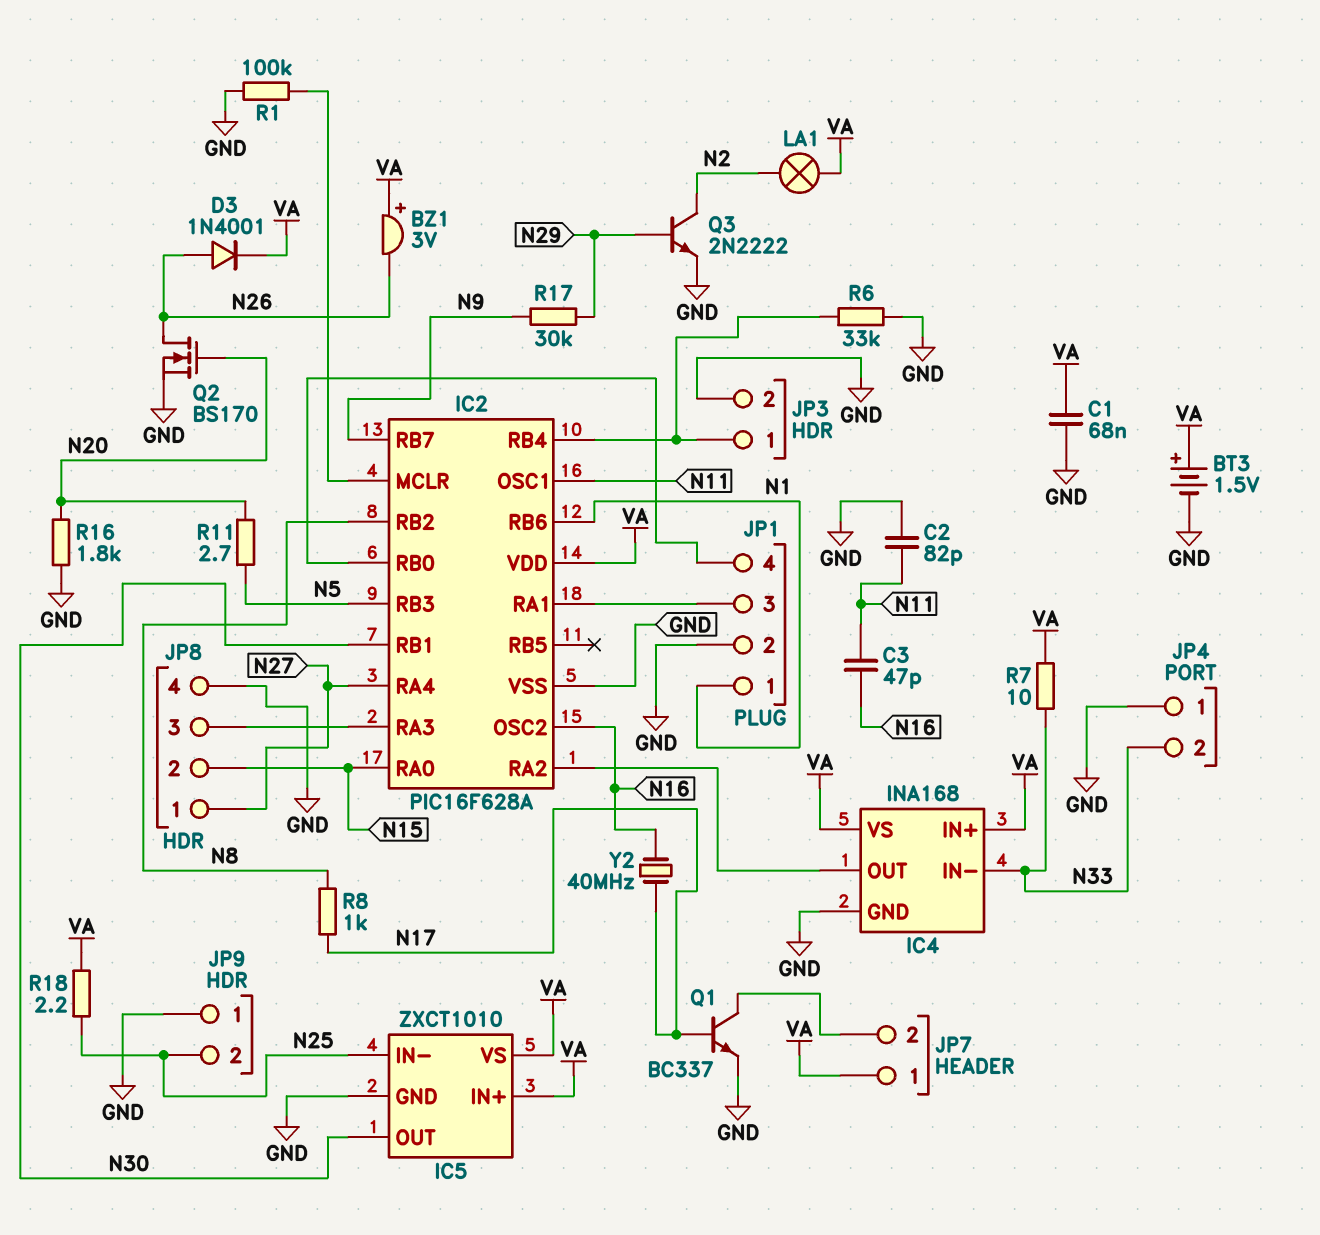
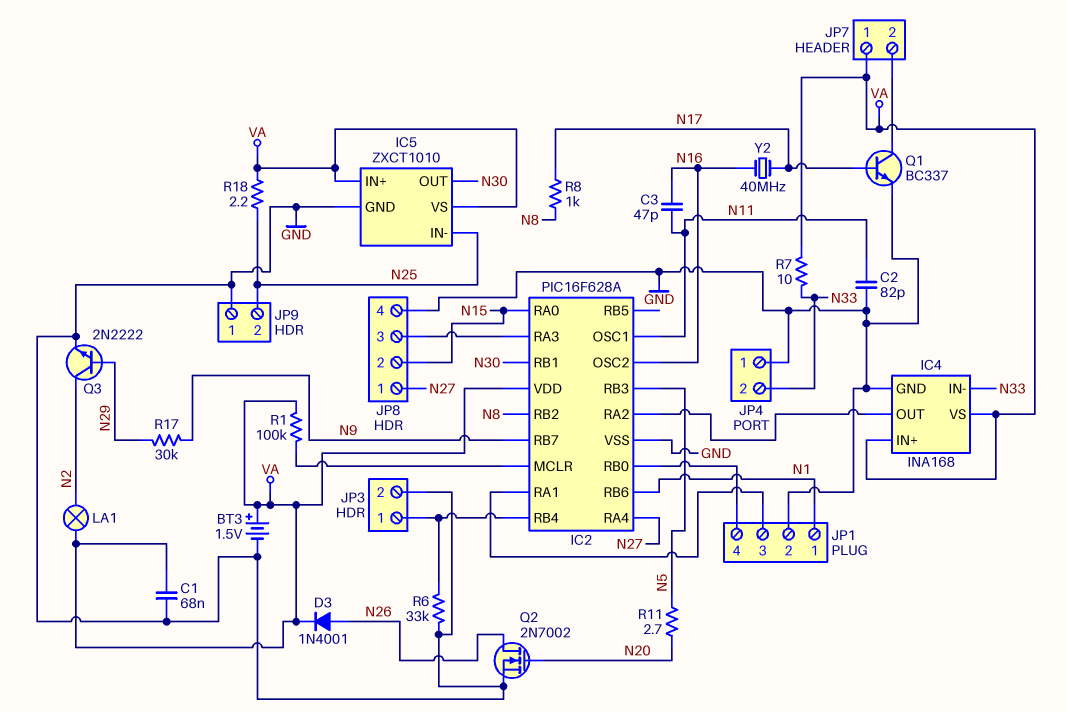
BZ1: buzzer 3V (plus VA, minus N26) -> none
Q2: NMOS BS170 (G N20, D N26, S GND) -> NMOS 2N7002 (G N20, D N26, S GND)
R1: 100k (GND, IC2/MCLR) -> 100k (IC2/MCLR, VA)
R16: 1.8k (GND, N20) -> none

